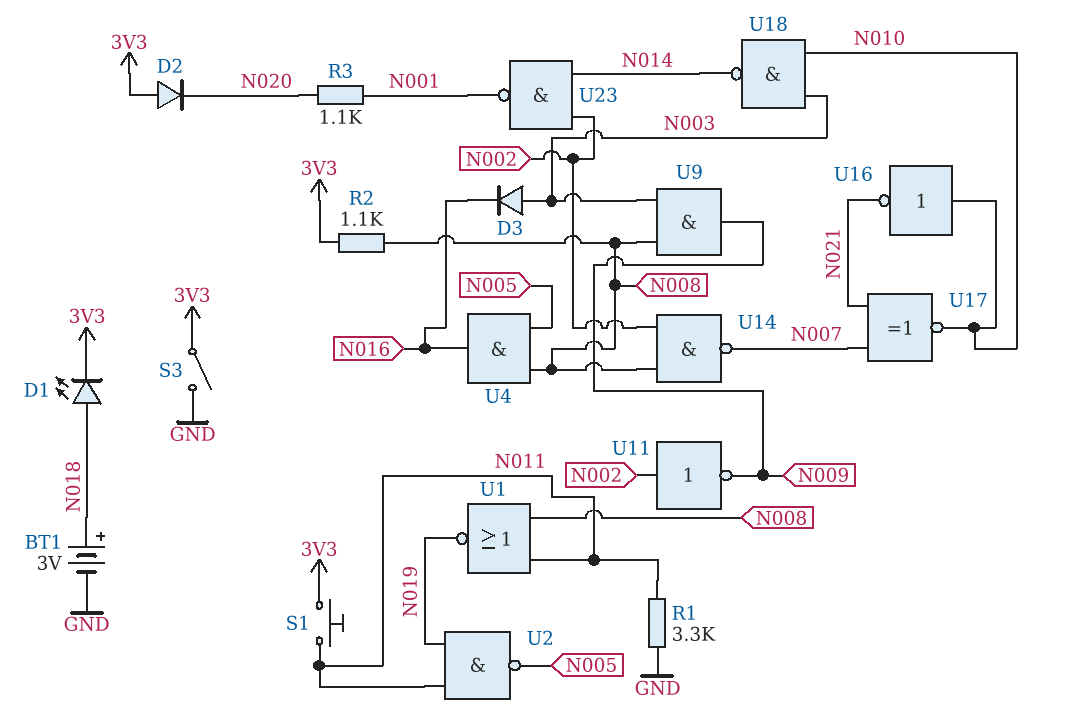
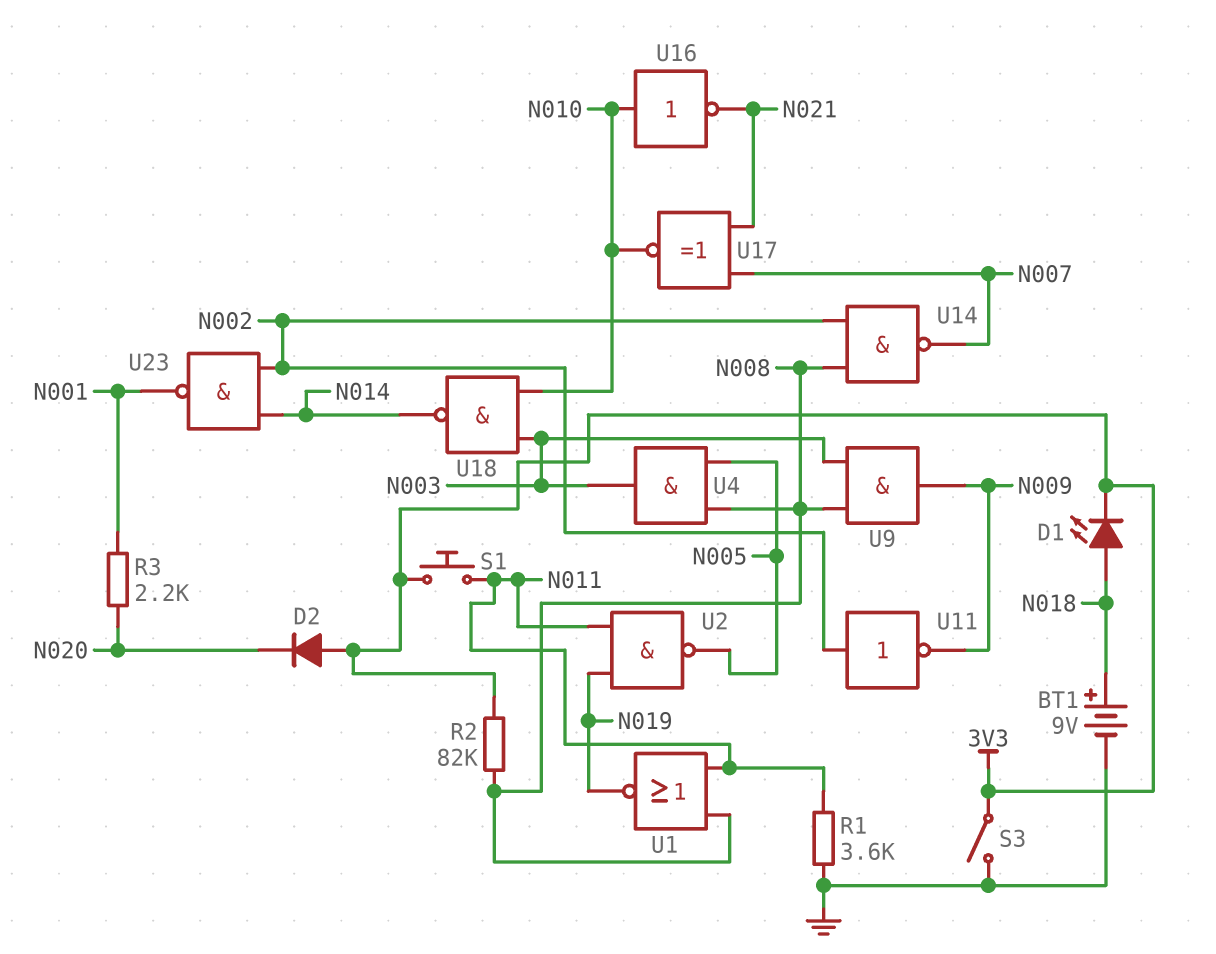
BT1: 3V (plus N018, minus GND) -> 9V (plus N018, minus GND)
D3: diode (A N003, K N016) -> none
R1: 3.3k (GND, N011) -> 3.6k (GND, N011)
R2: 1.1k (3V3, N008) -> 82k (3V3, N008)
R3: 1.1k (N001, N020) -> 2.2k (N001, N020)
U4: AND (in N005, in N008, out N016) -> AND (in N005, in N008, out N003)

